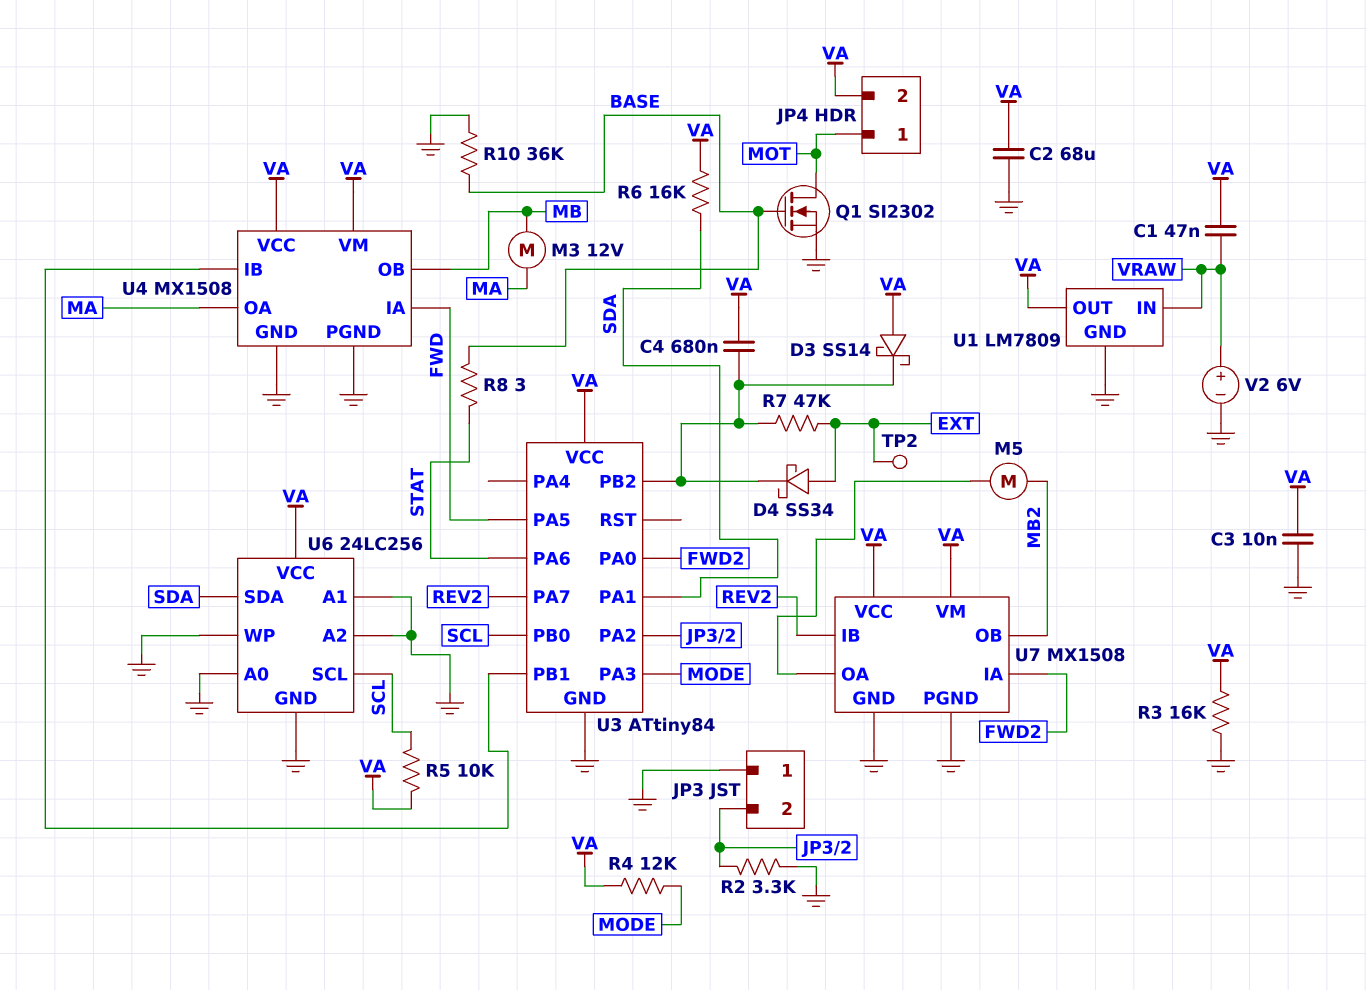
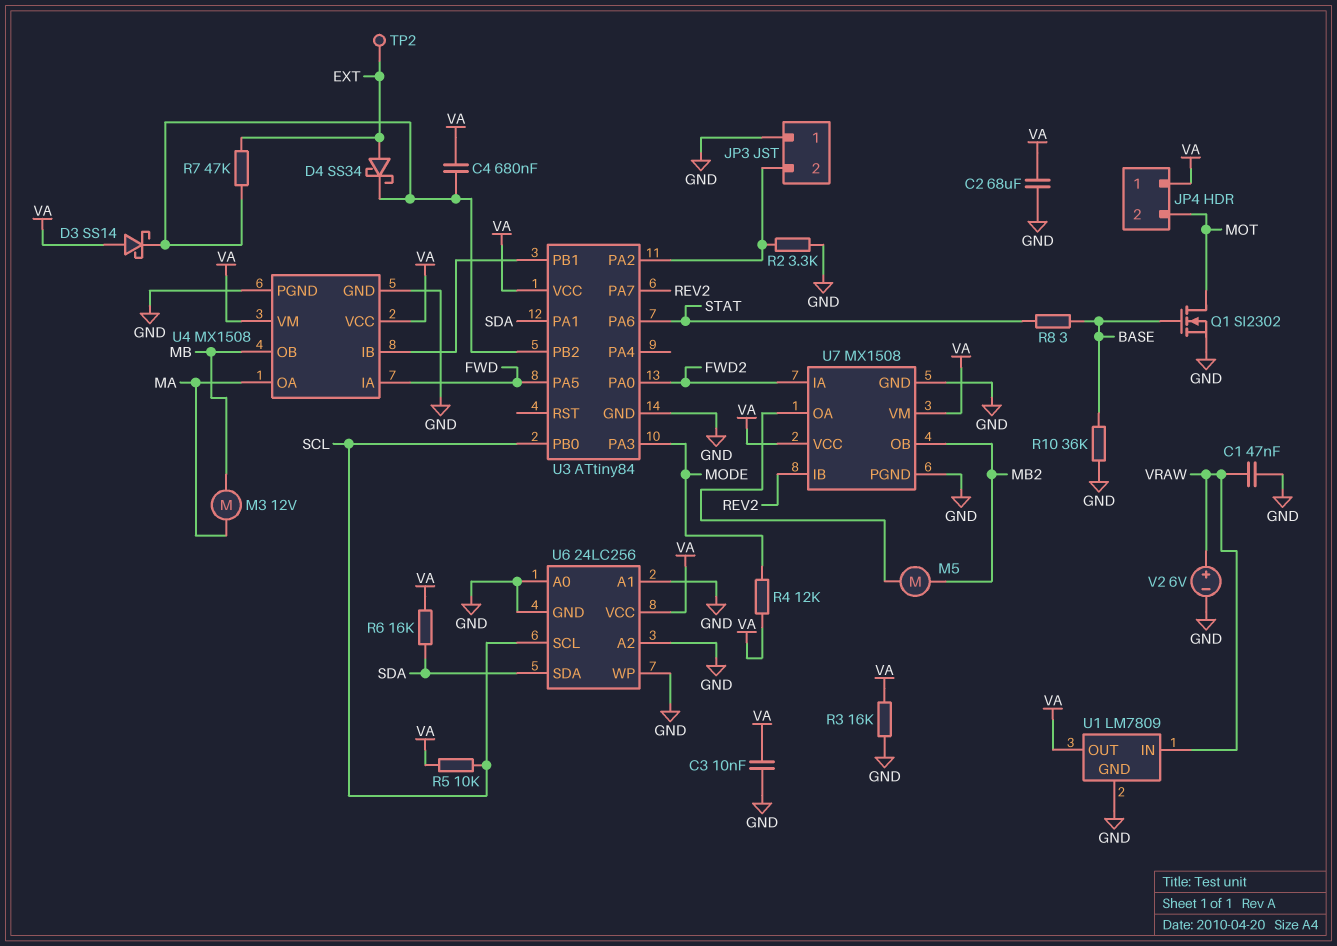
C1: 47nF (VA, VRAW) -> 47nF (GND, VRAW)
JP4 pin 1: MOT -> VA
JP4 pin 2: VA -> MOT

